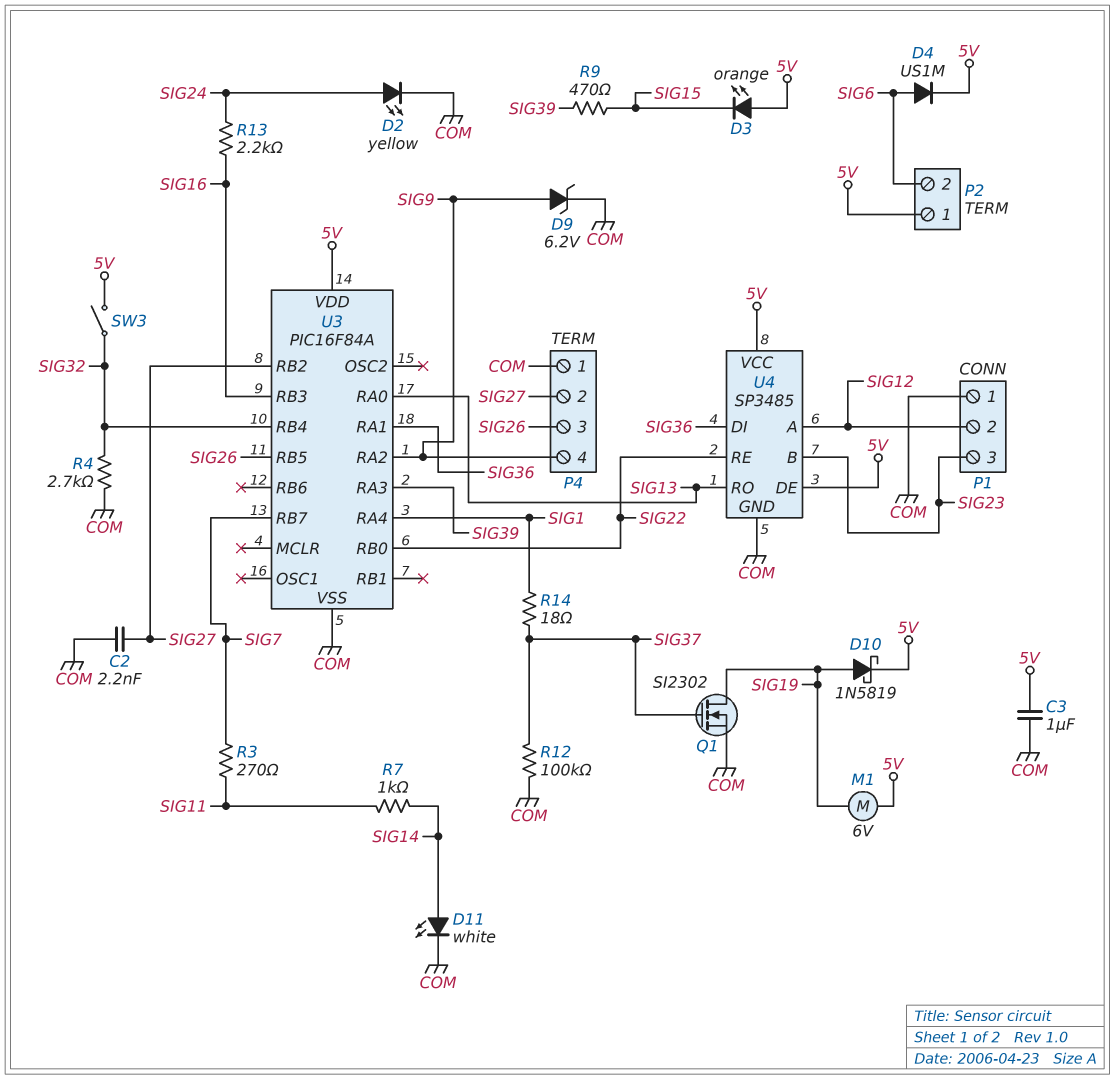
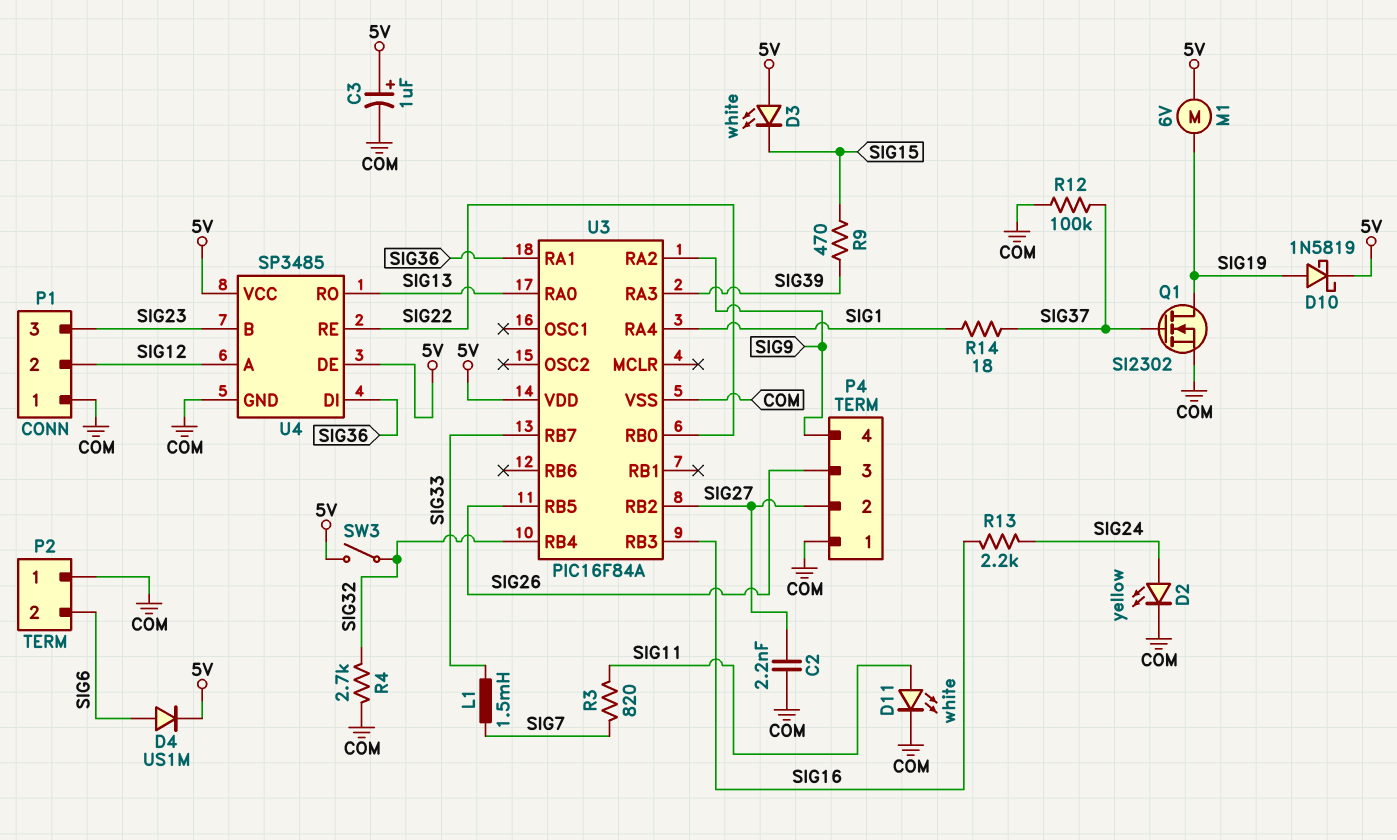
C3: 1uF (5V, COM) -> 1uF (plus 5V, minus COM)
D3: LED orange (A 5V, K SIG15) -> LED white (A 5V, K SIG15)
D9: zener 6.2V (A SIG9, K COM) -> none
D11: LED white (A SIG14, K COM) -> LED white (A SIG11, K COM)
L1: none -> 1.5mH (SIG7, SIG33)
P2 pin 1: 5V -> COM
R3: 270 (SIG7, SIG11) -> 820 (SIG7, SIG11)
R7: 1k (SIG11, SIG14) -> none
U3 pin RB7: SIG7 -> SIG33

